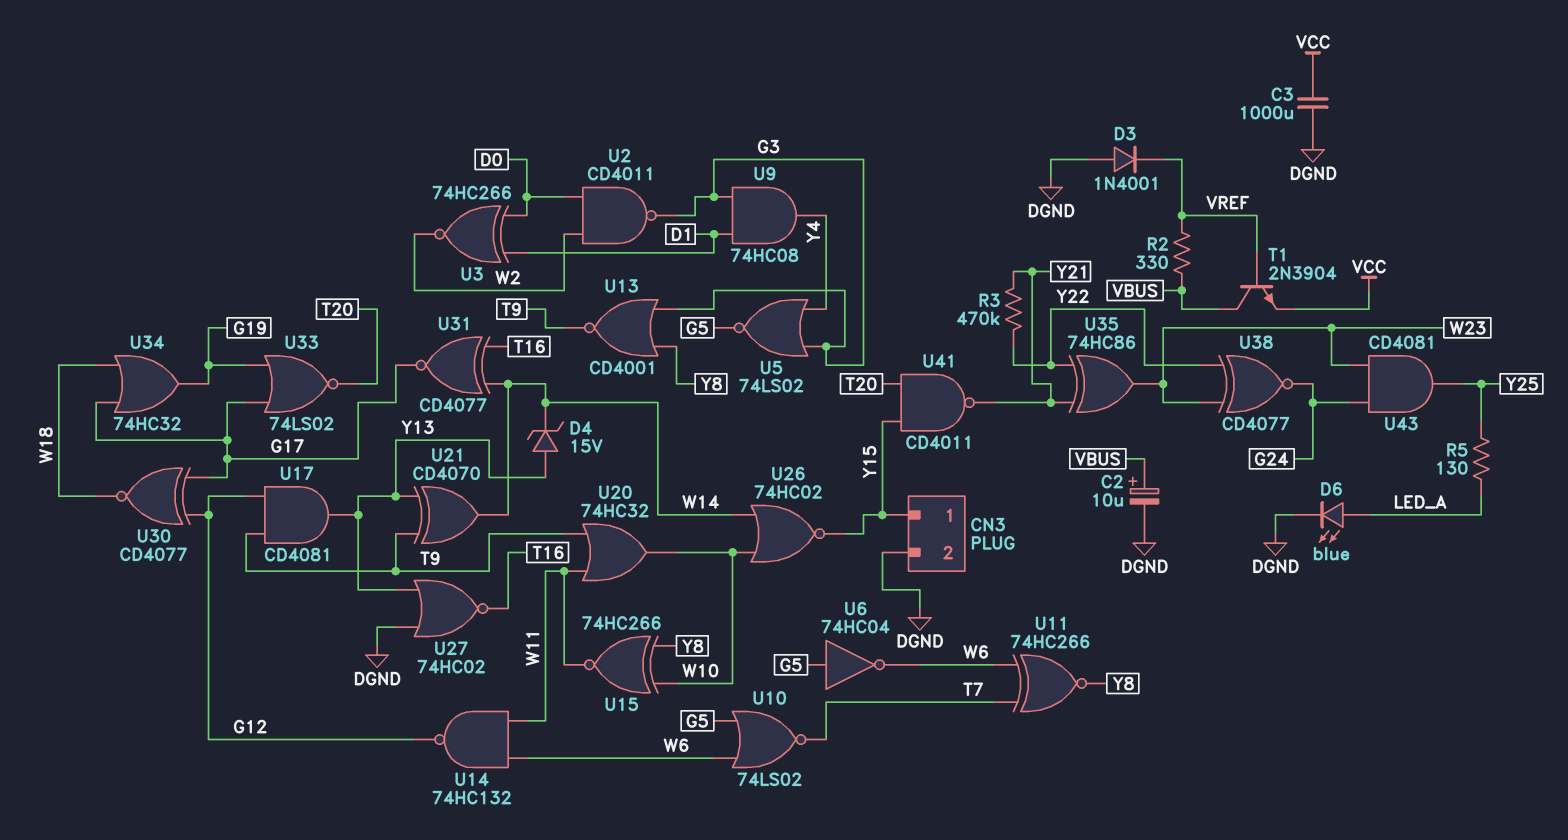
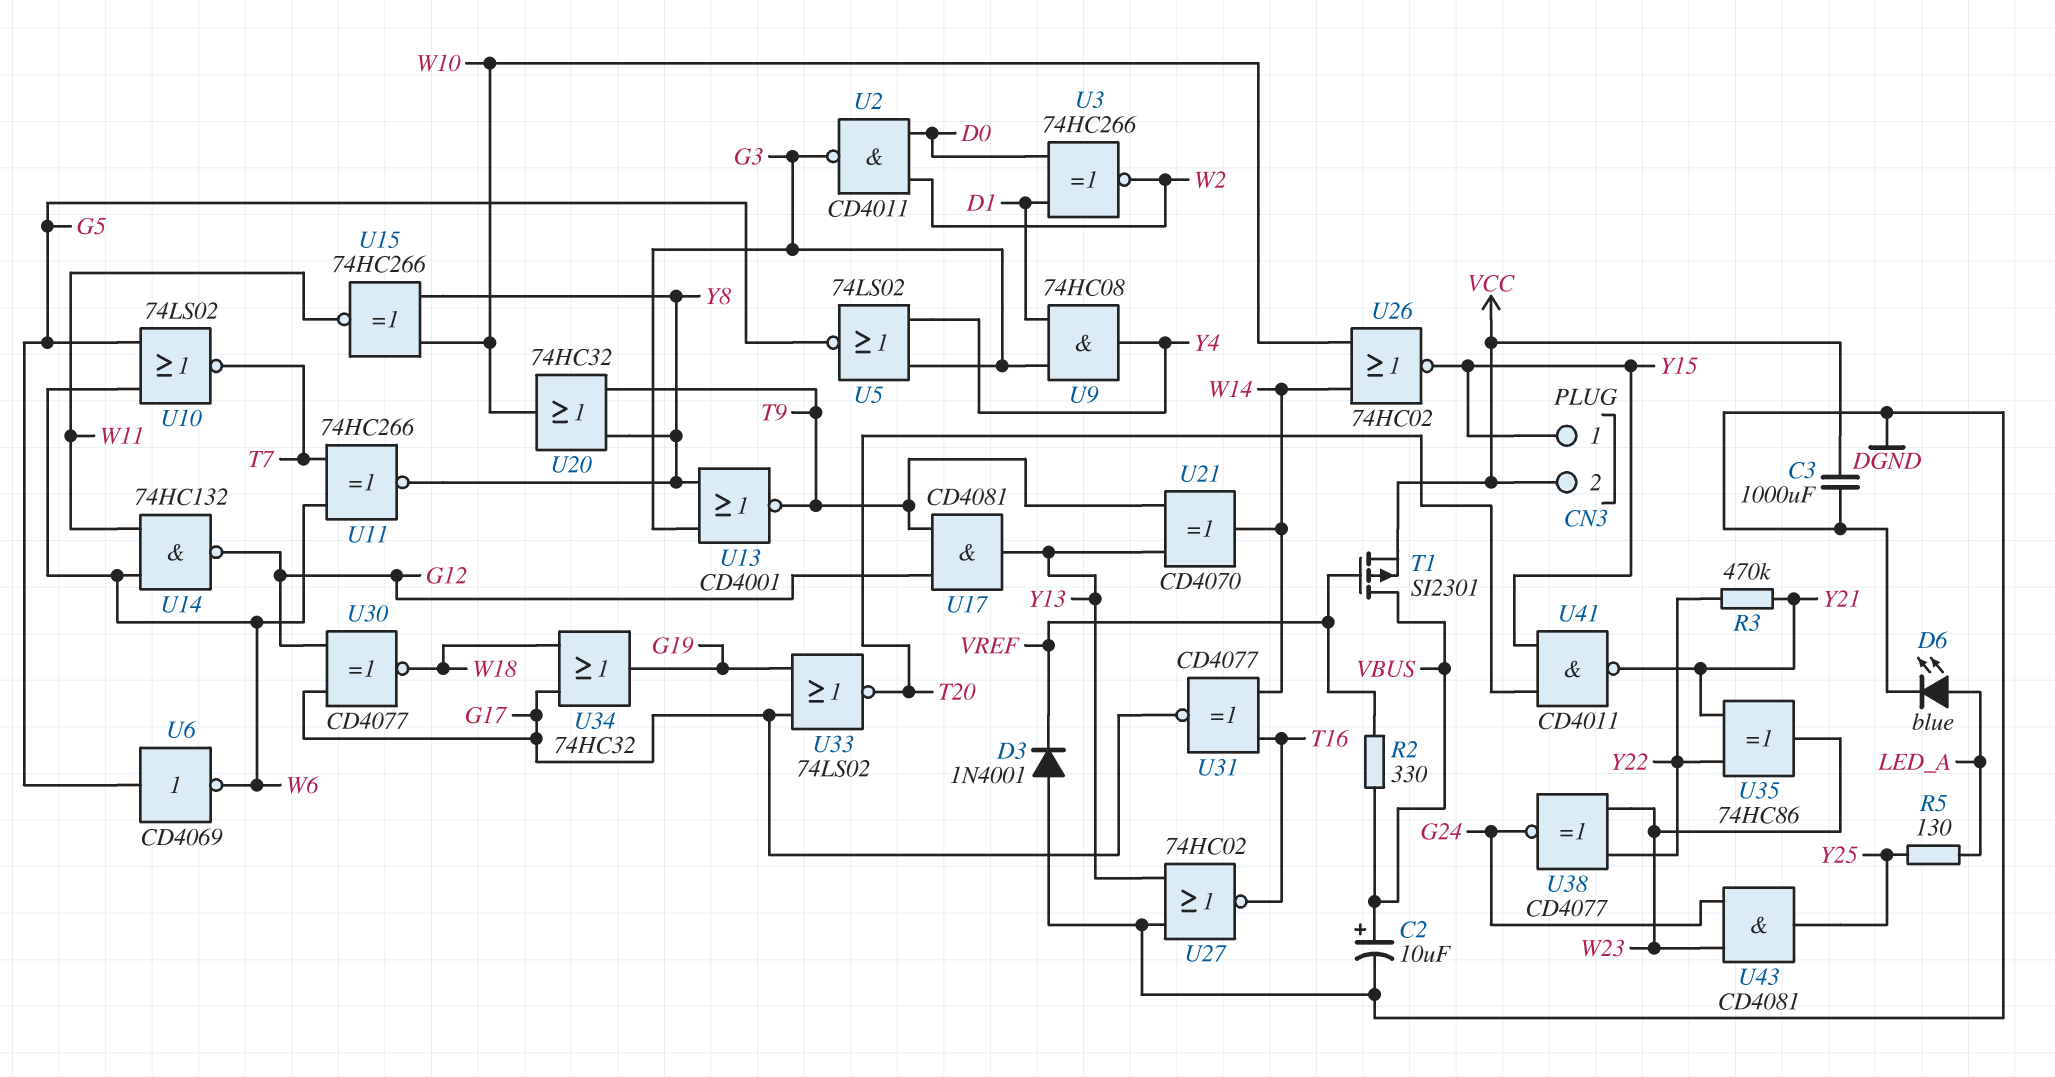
CN3 pin 2: DGND -> VCC
D4: zener 15V (A Y13, K W14) -> none
T1: NPN 2N3904 (B VREF, C VBUS, E VCC) -> PMOS SI2301 (G VREF, D VBUS, S VCC)
U6: NOT 74HC04 (in G5, out W6) -> NOT CD4069 (in G5, out W6)
U20: OR 74HC32 (in T9, in W11, out W10) -> OR 74HC32 (in T9, in Y8, out W10)

